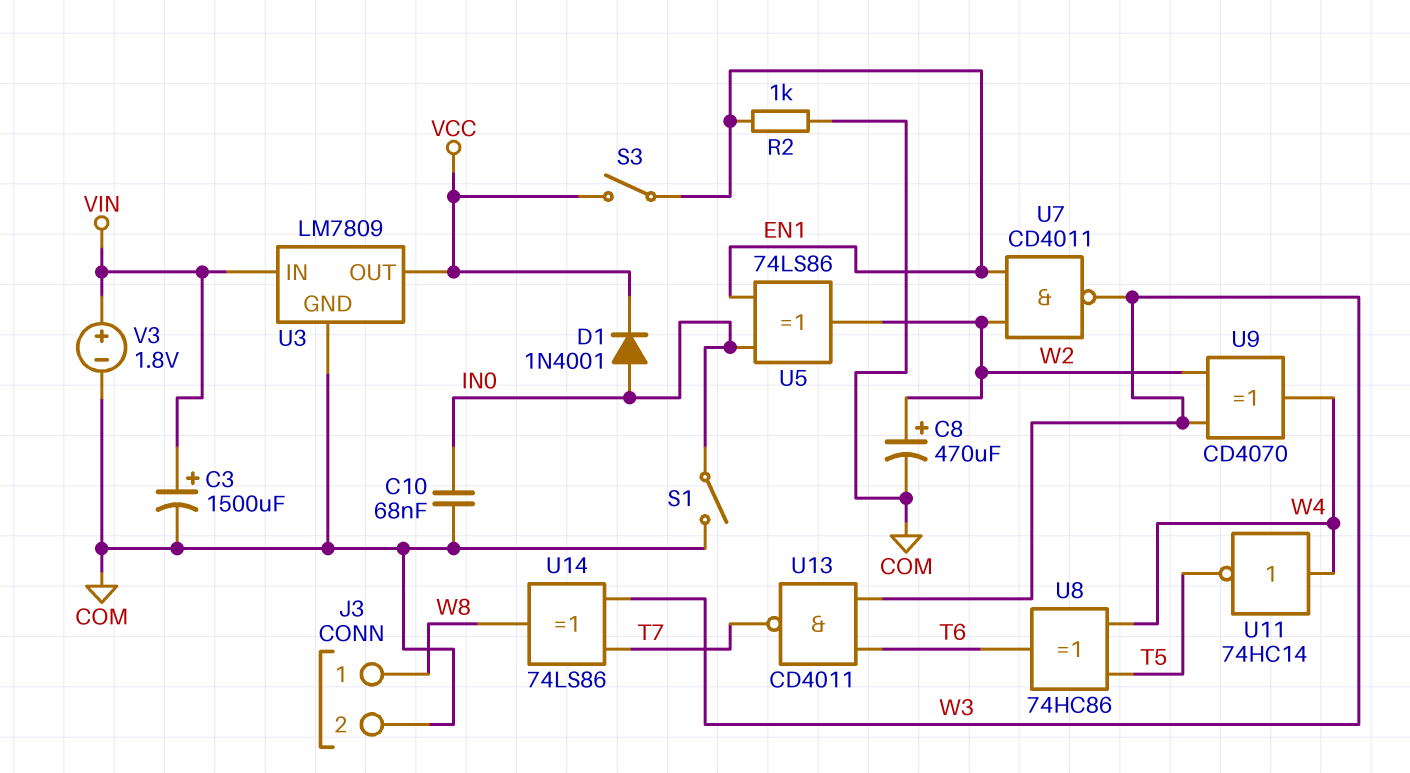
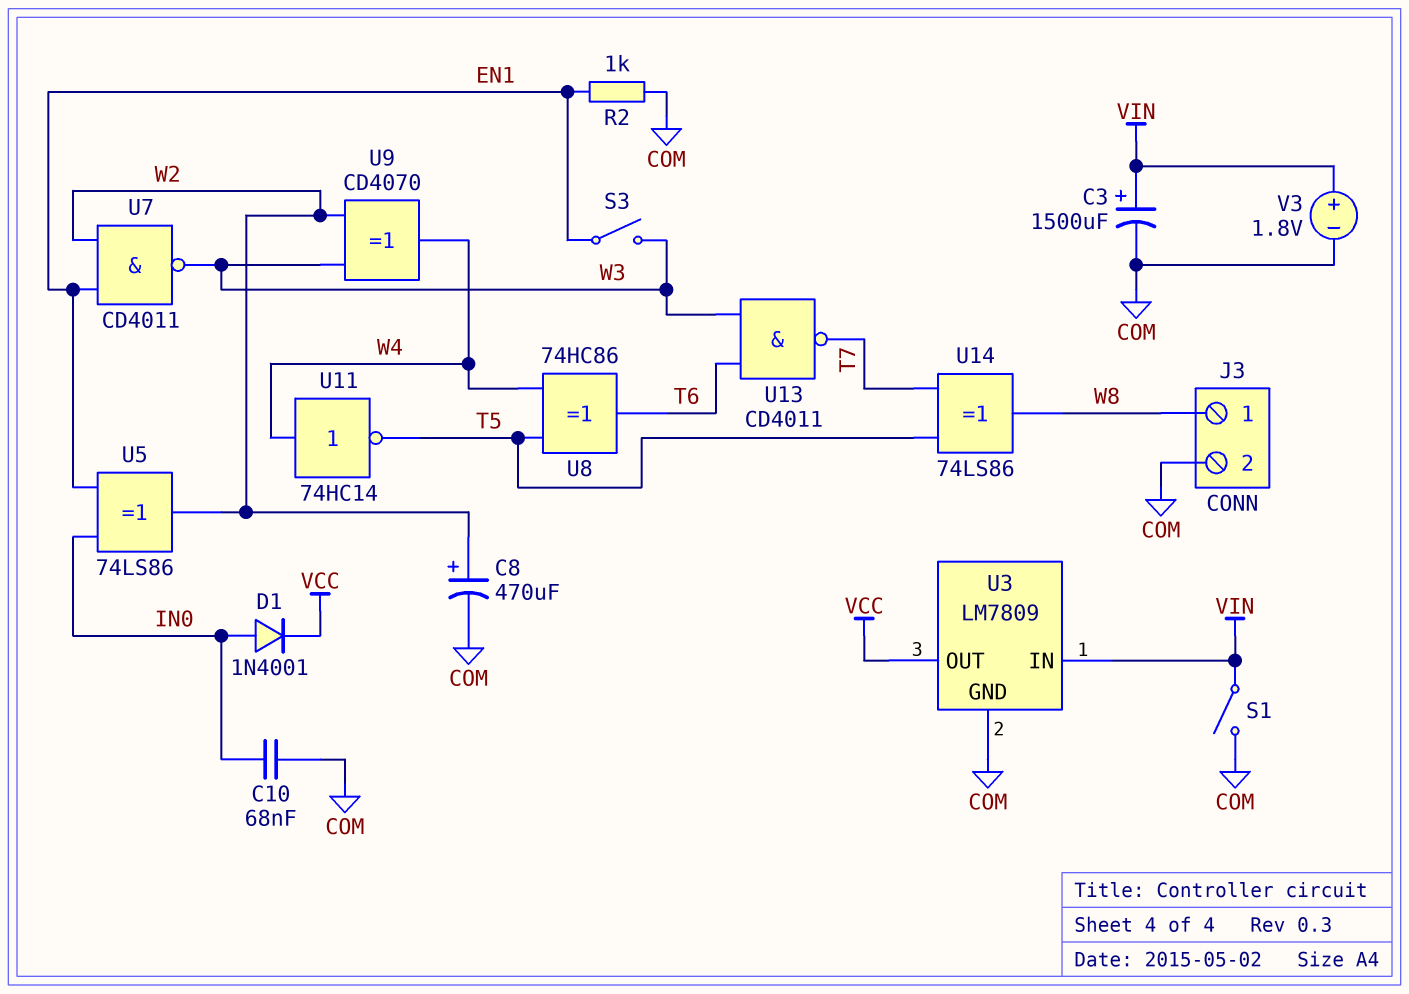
S1: switch (COM, IN0) -> switch (COM, VIN)
S3: switch (EN1, VCC) -> switch (EN1, W3)
U14: XOR 74LS86 (in T7, in W3, out W8) -> XOR 74LS86 (in T5, in T7, out W8)

